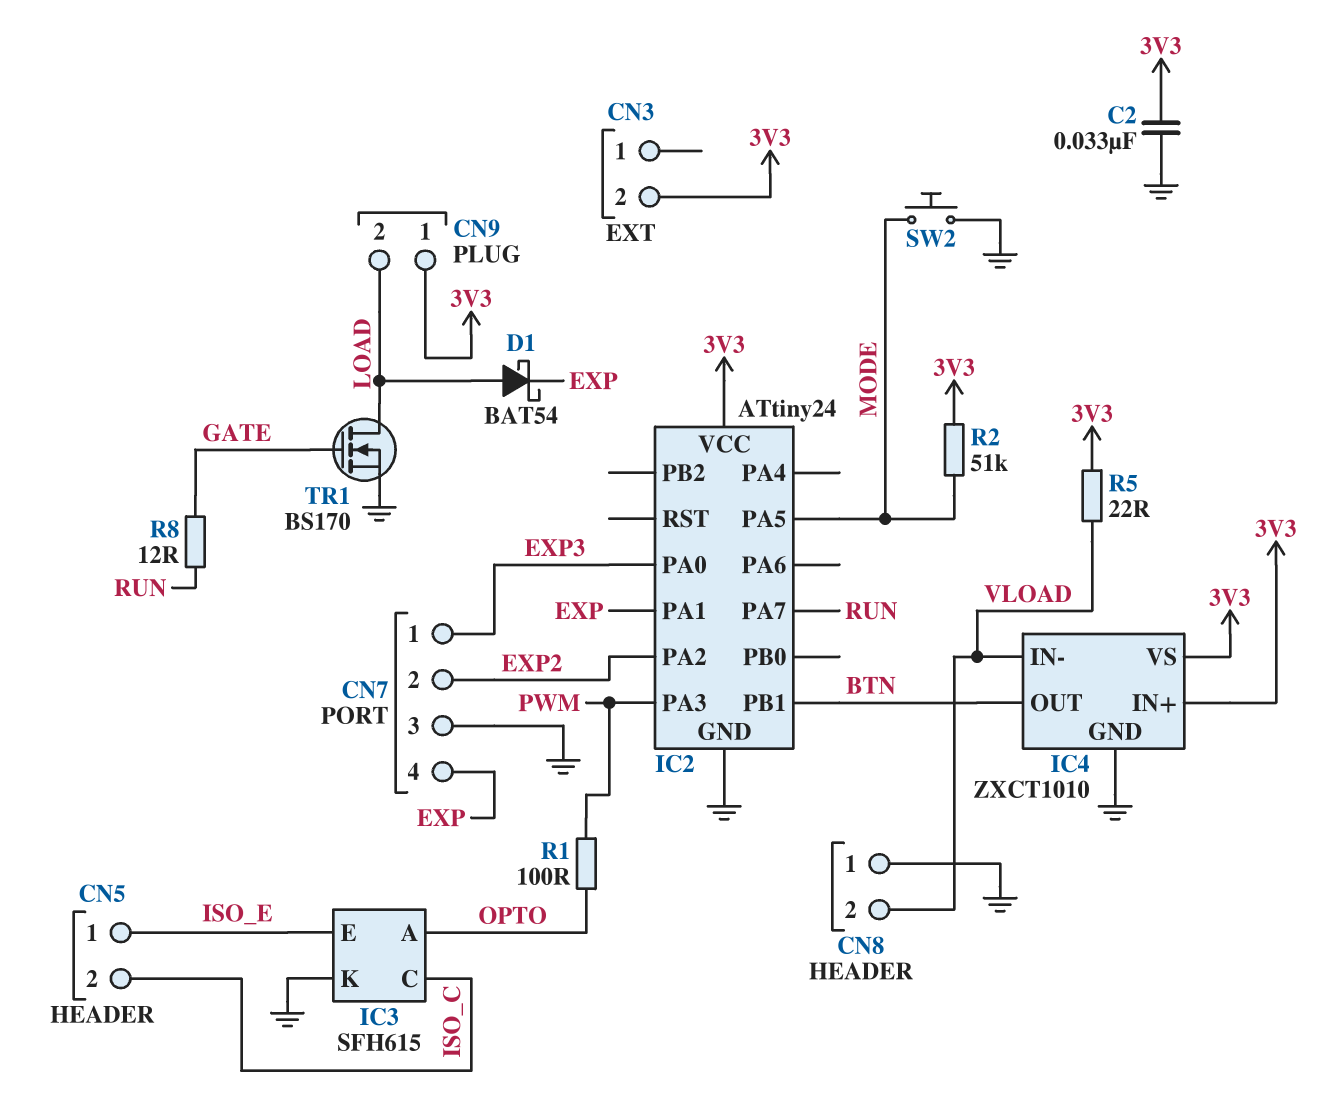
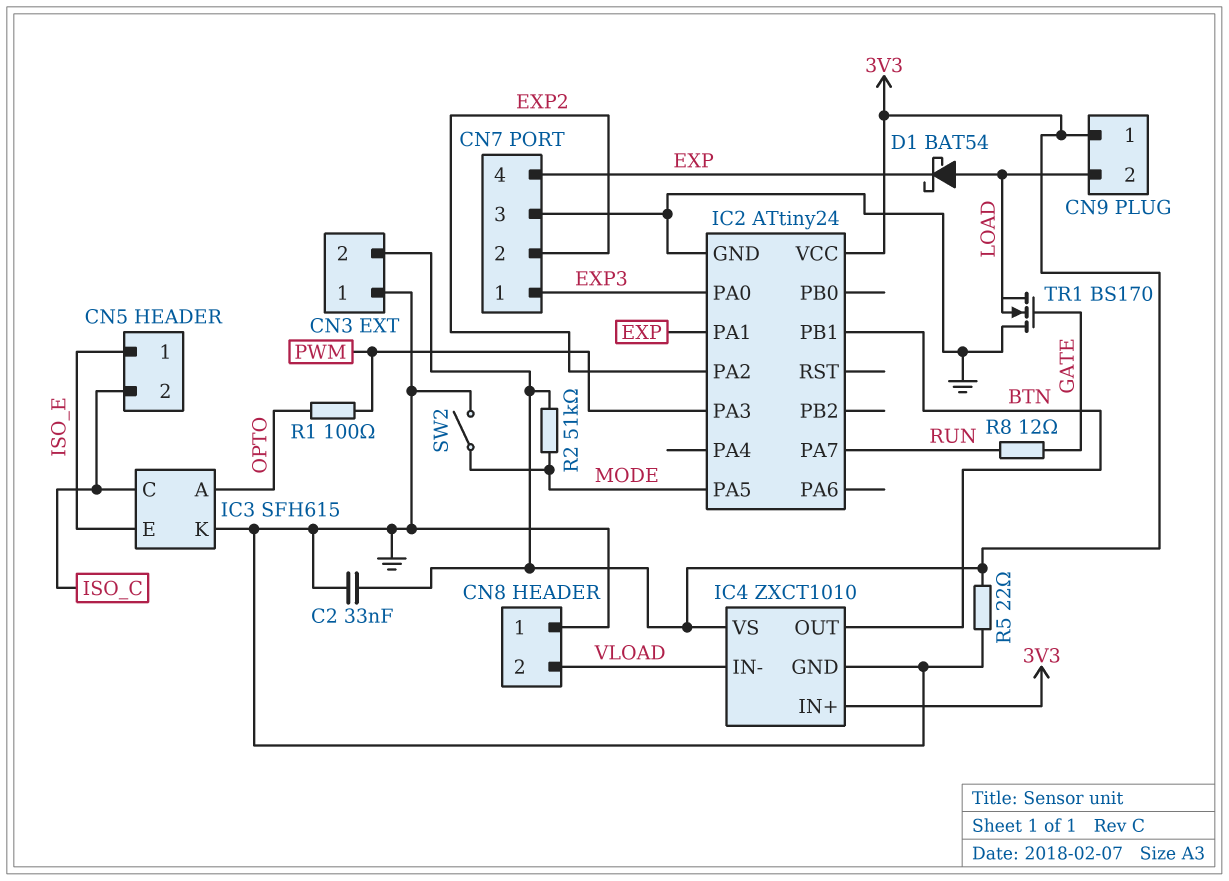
CN3 pin 1: none -> GND
R5: 22 (3V3, VLOAD) -> 22 (3V3, GND)
SW2: button (GND, MODE) -> switch (GND, MODE)
TR1: NMOS BS170 (G GATE, D LOAD, S GND) -> NMOS BS170 (G GATE, D GND, S LOAD)

